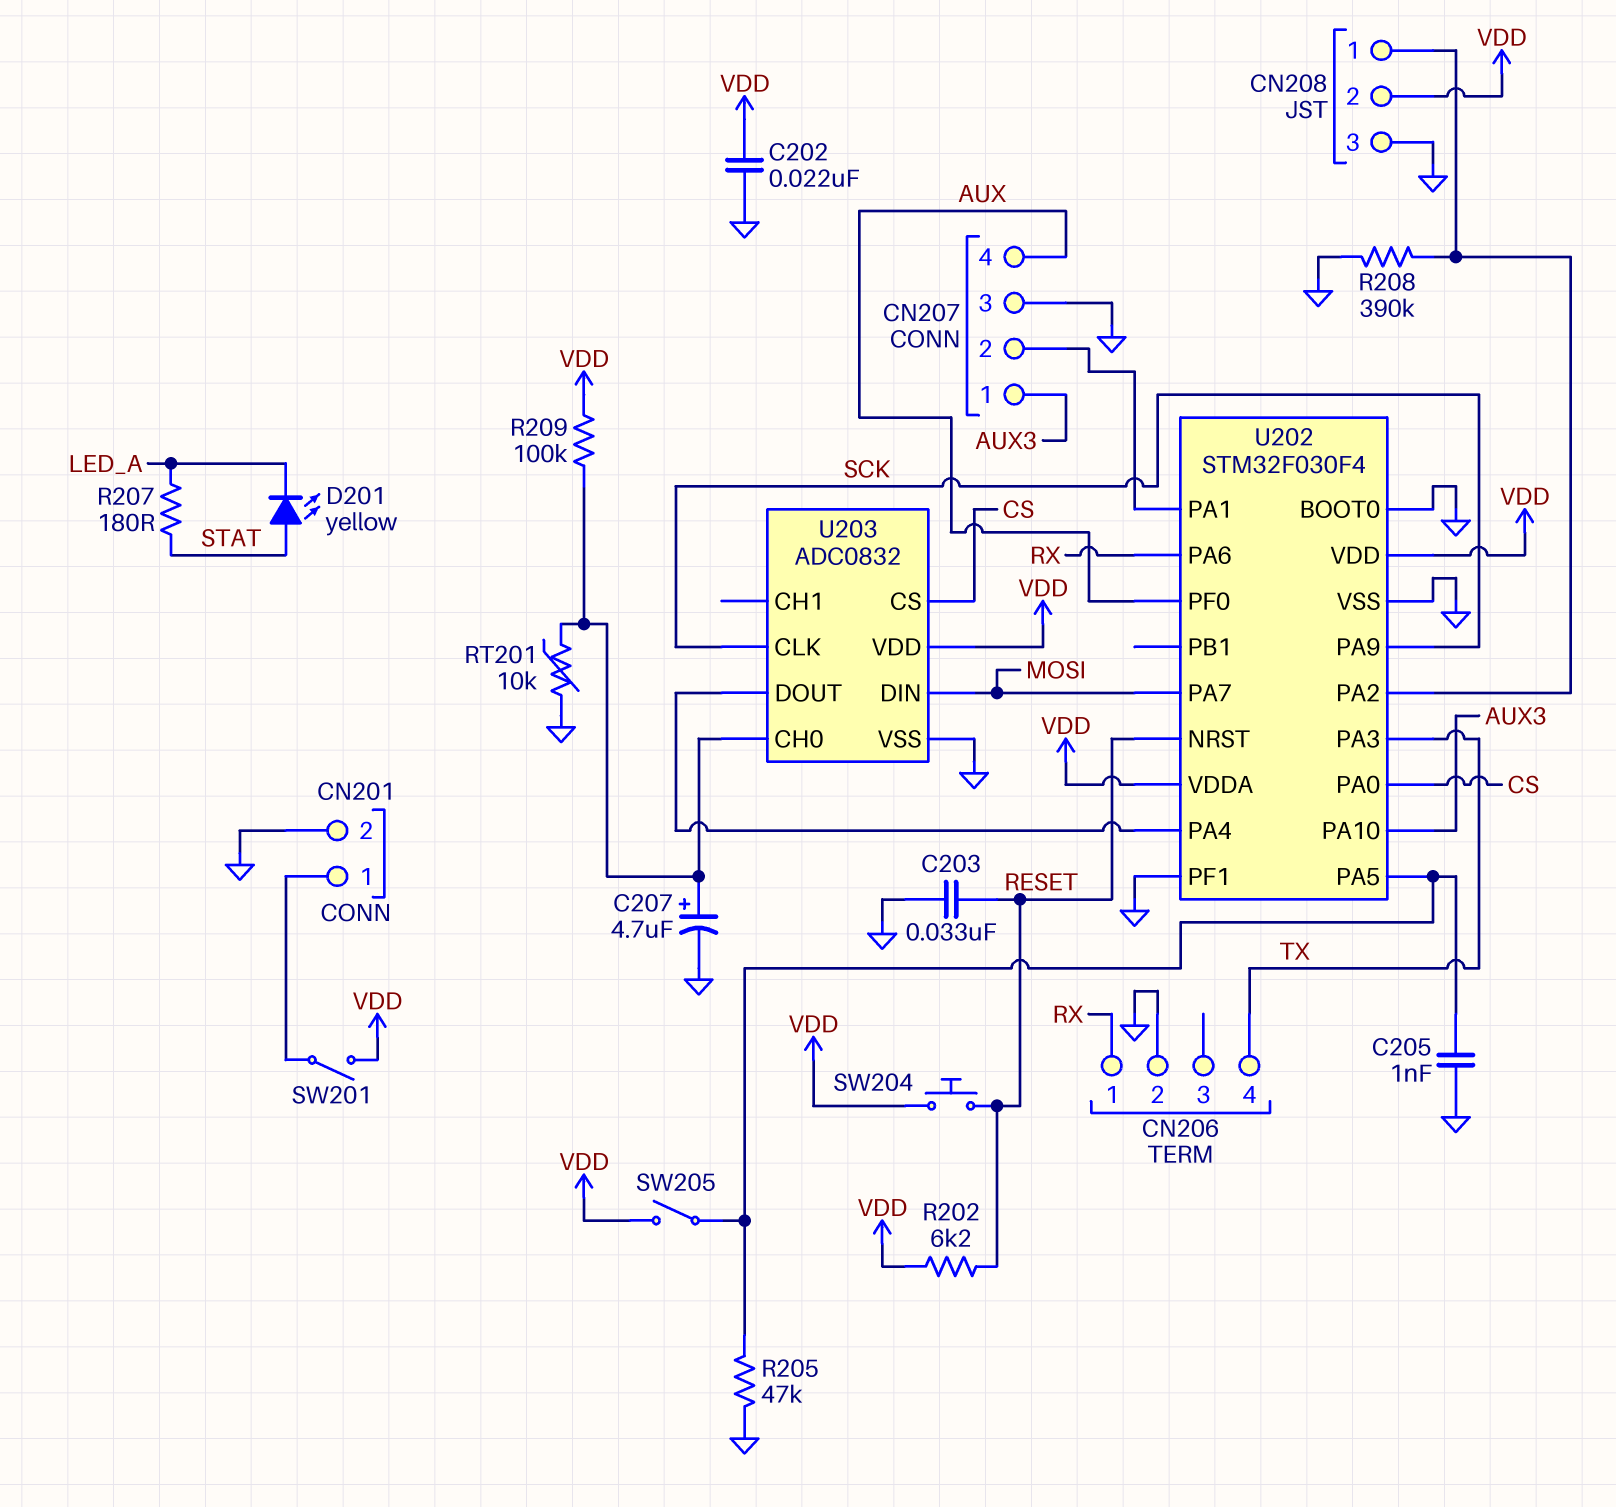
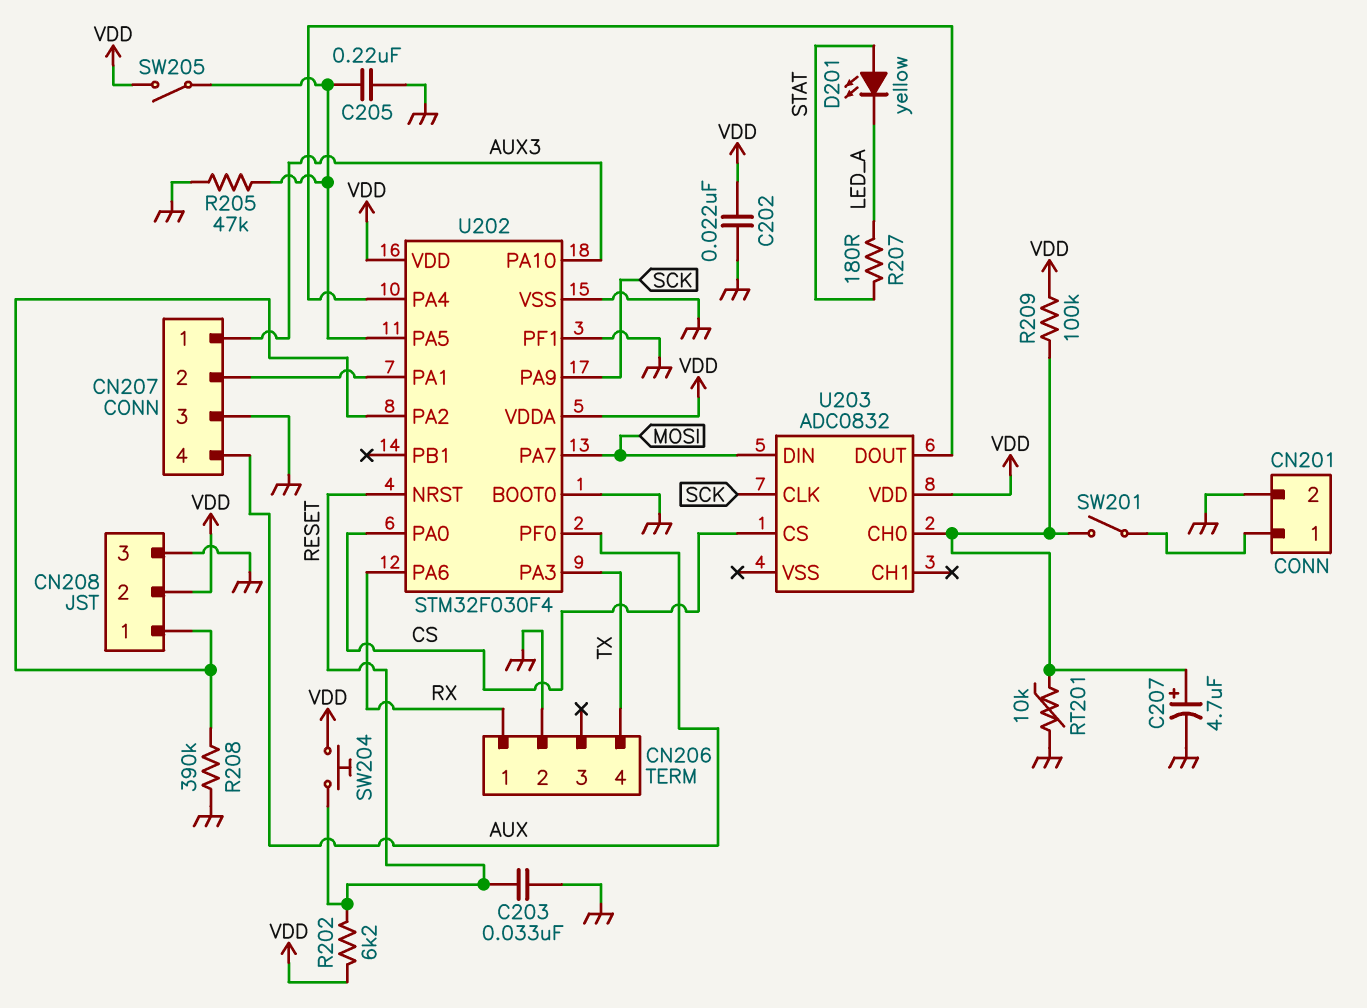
C205: 1nF (GND, U202/PA5) -> 220nF (GND, U202/PA5)
SW201: switch (CN201/1, VDD) -> switch (CN201/1, U203/CH0)
U203 pin VSS: GND -> none

